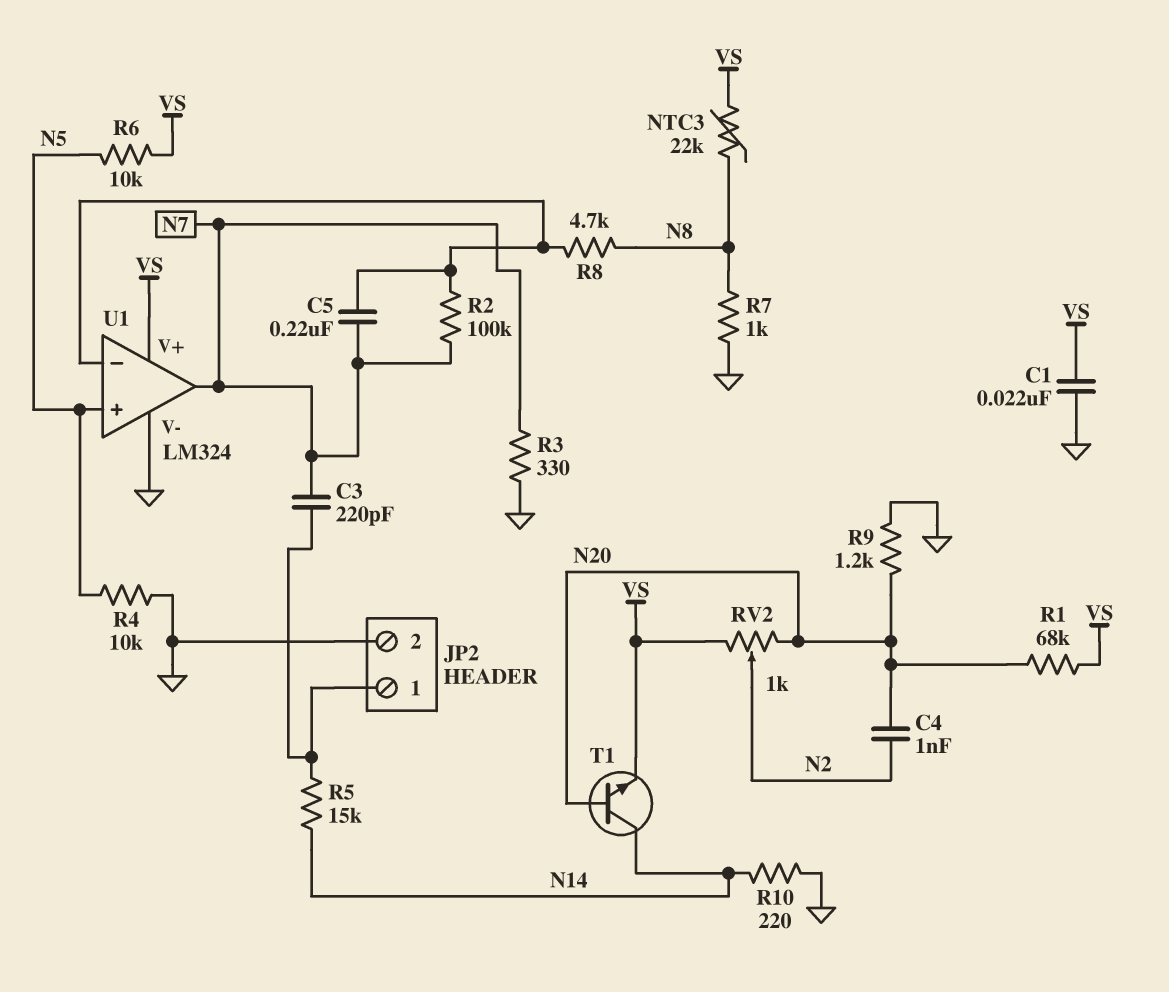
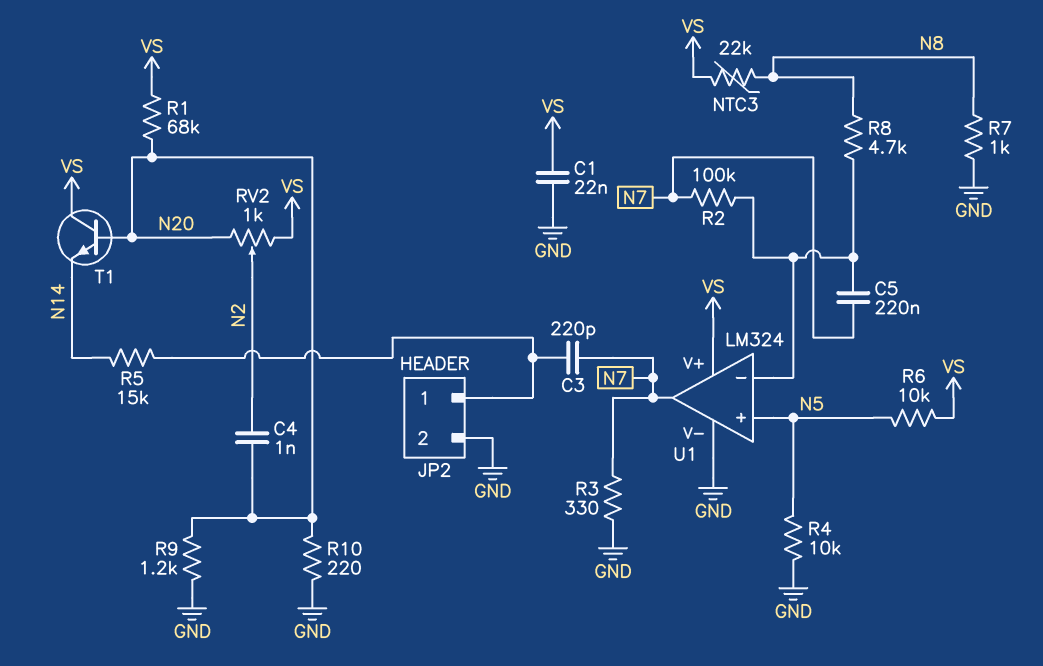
R10: 220 (GND, N14) -> 220 (GND, N20)
T1: NPN (B N20, C N14, E VS) -> NPN (B N20, C VS, E N14)

